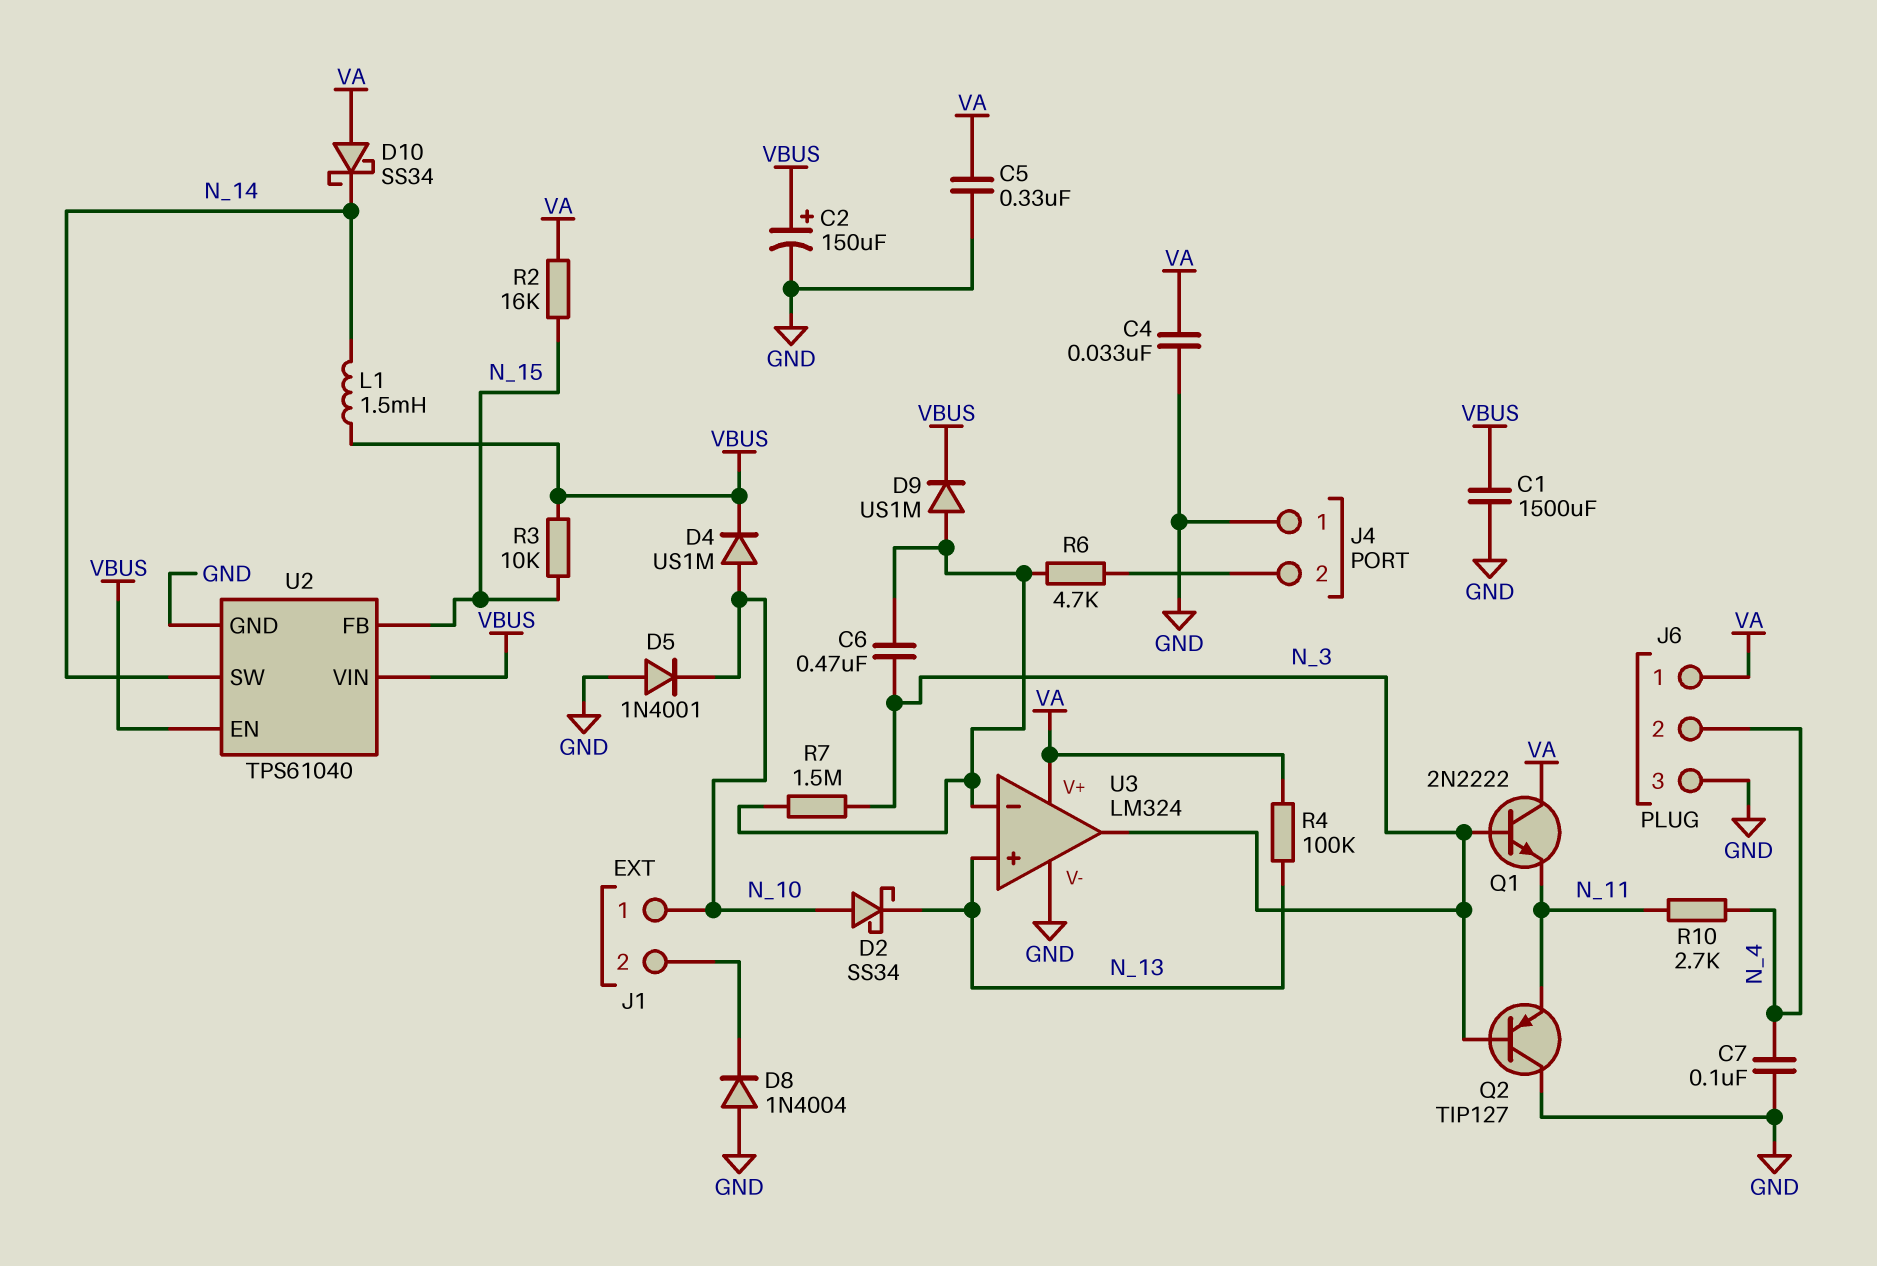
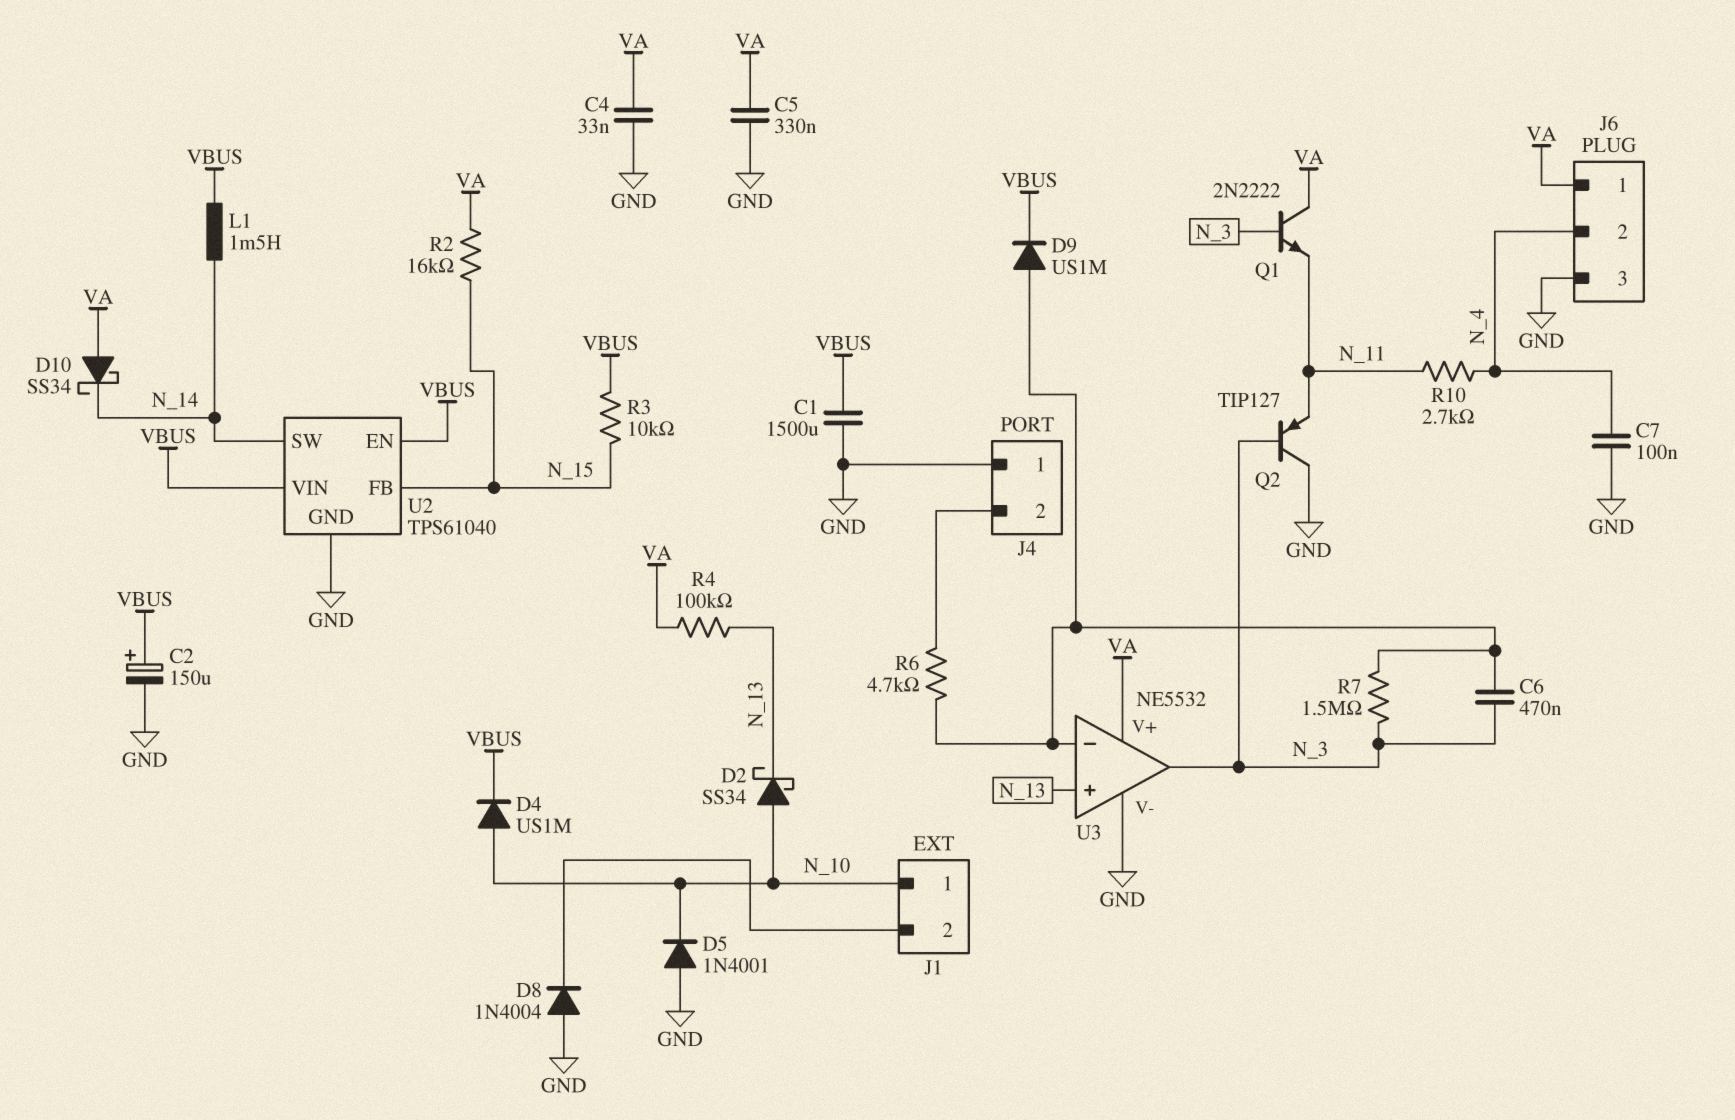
U3: LM324 -> NE5532

